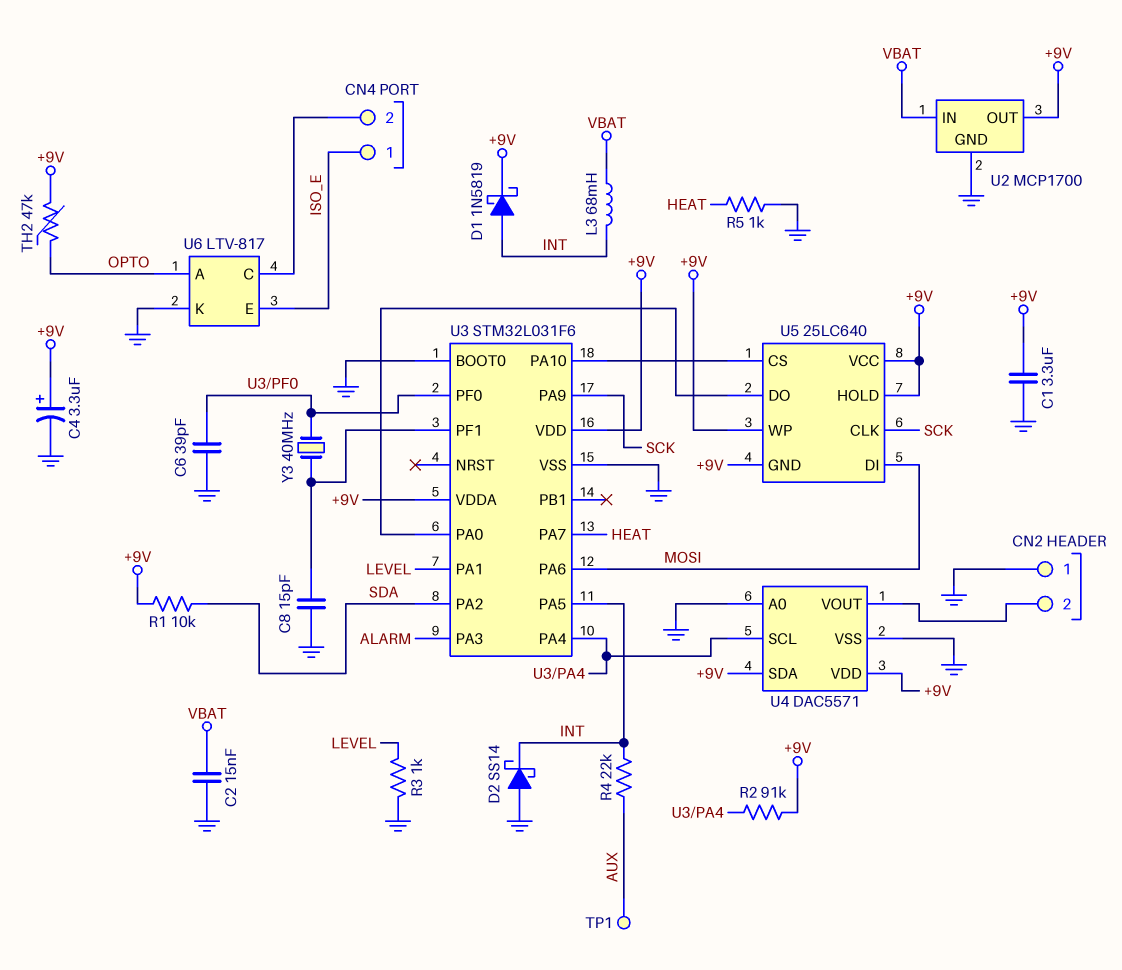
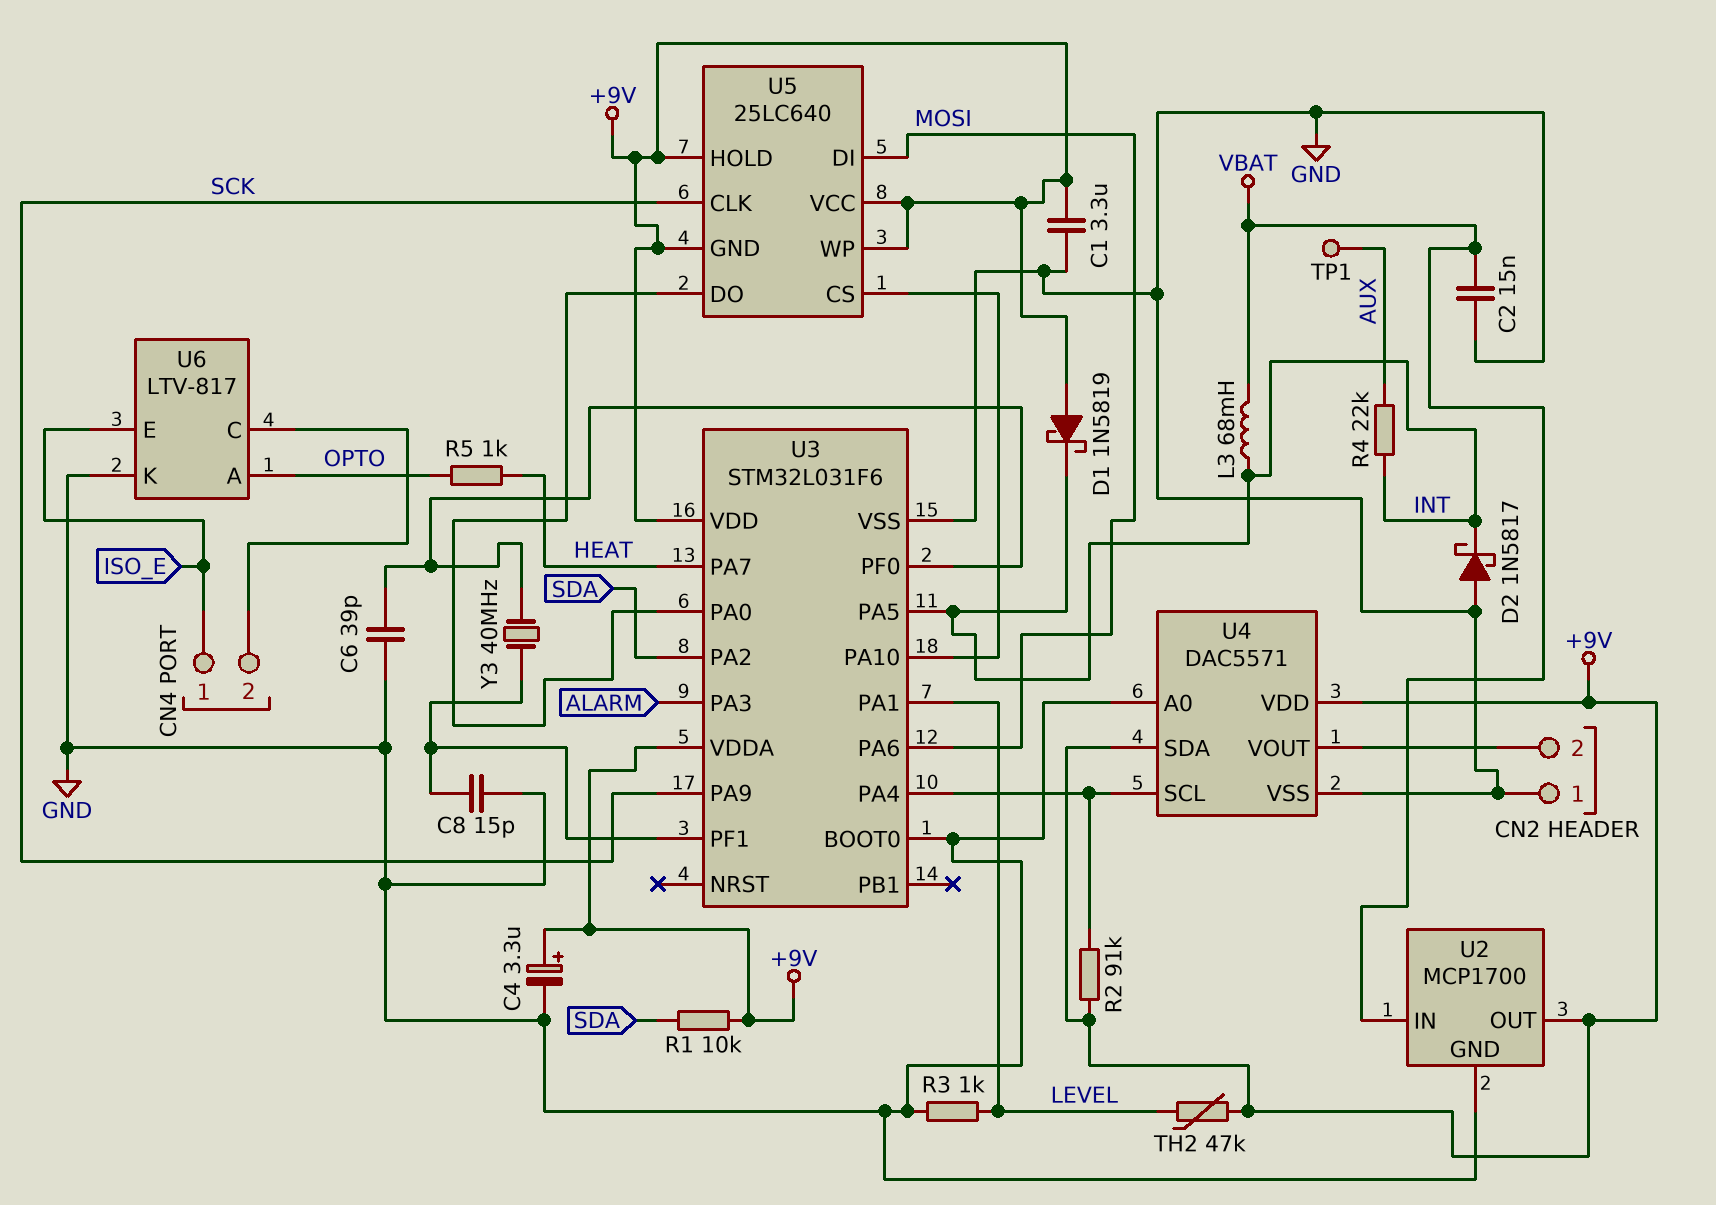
D1: schottky 1N5819 (A INT, K +9V) -> schottky 1N5819 (A +9V, K INT)
D2: schottky SS14 (A GND, K INT) -> schottky 1N5817 (A GND, K INT)
R5: 1k (GND, HEAT) -> 1k (HEAT, OPTO)
TH2: 47k (+9V, OPTO) -> 47k (+9V, LEVEL)

